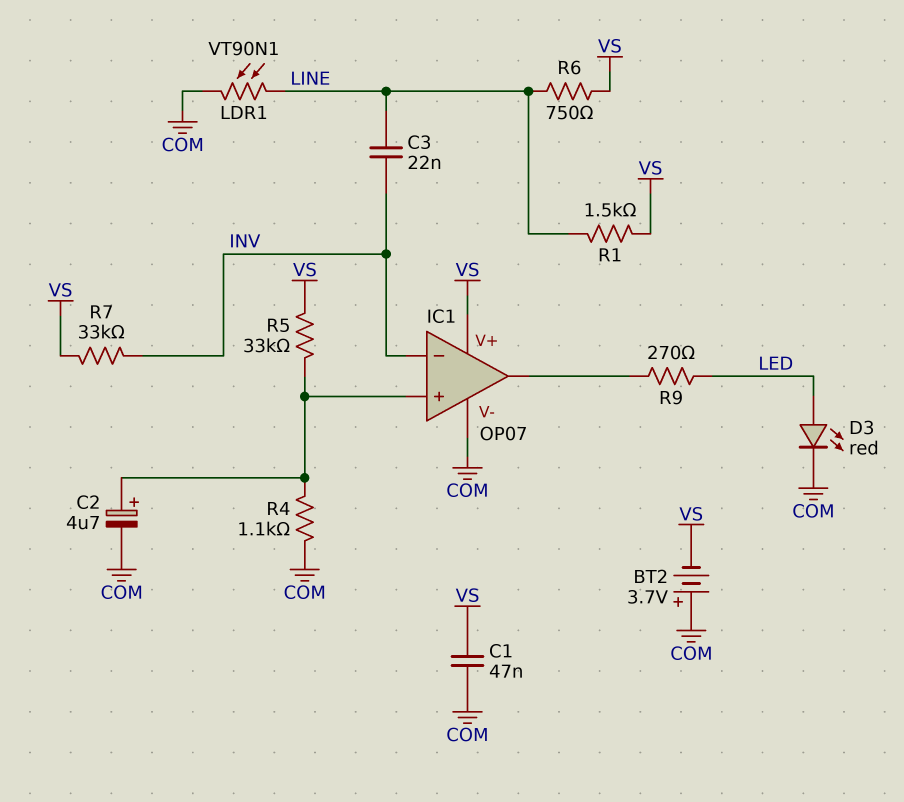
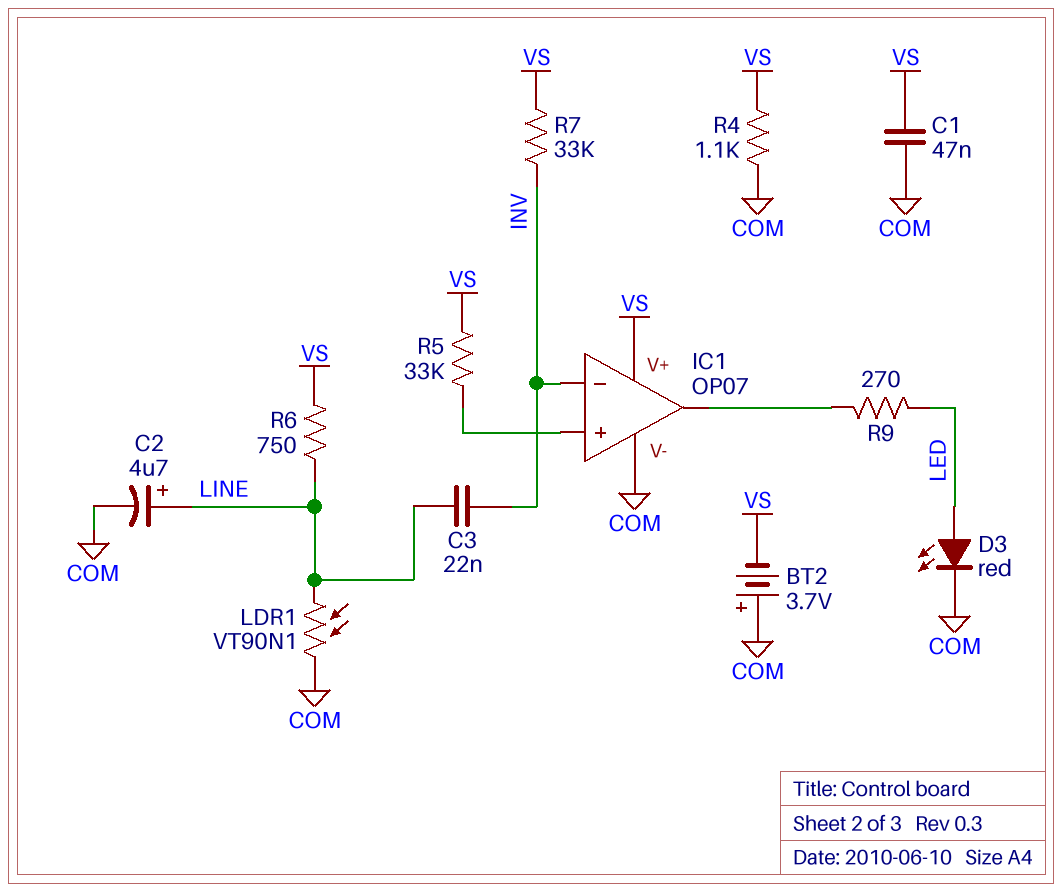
C2: 4.7uF (plus IC1/in+, minus COM) -> 4.7uF (plus LINE, minus COM)
R1: 1.5k (LINE, VS) -> none
R4: 1.1k (COM, IC1/in+) -> 1.1k (COM, VS)

